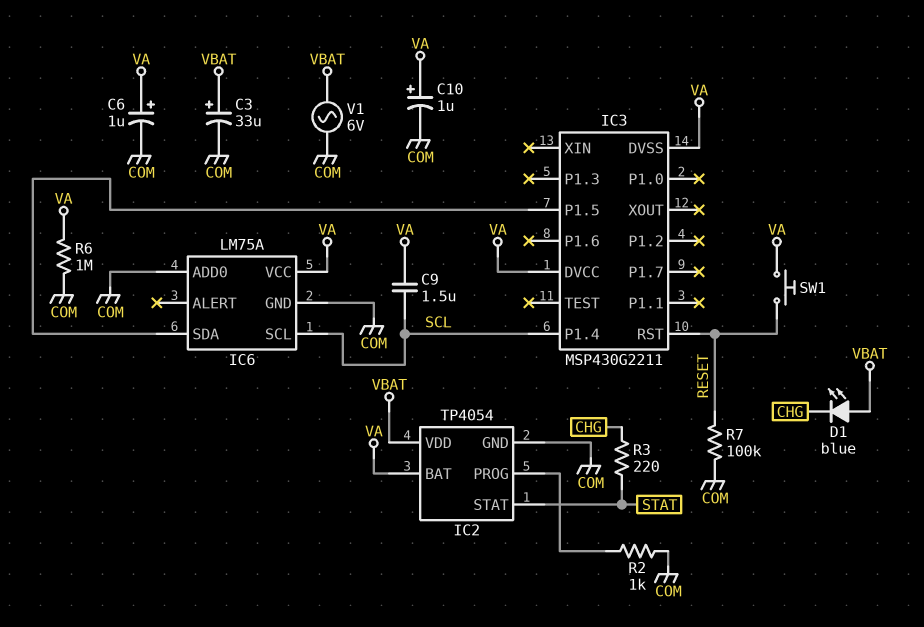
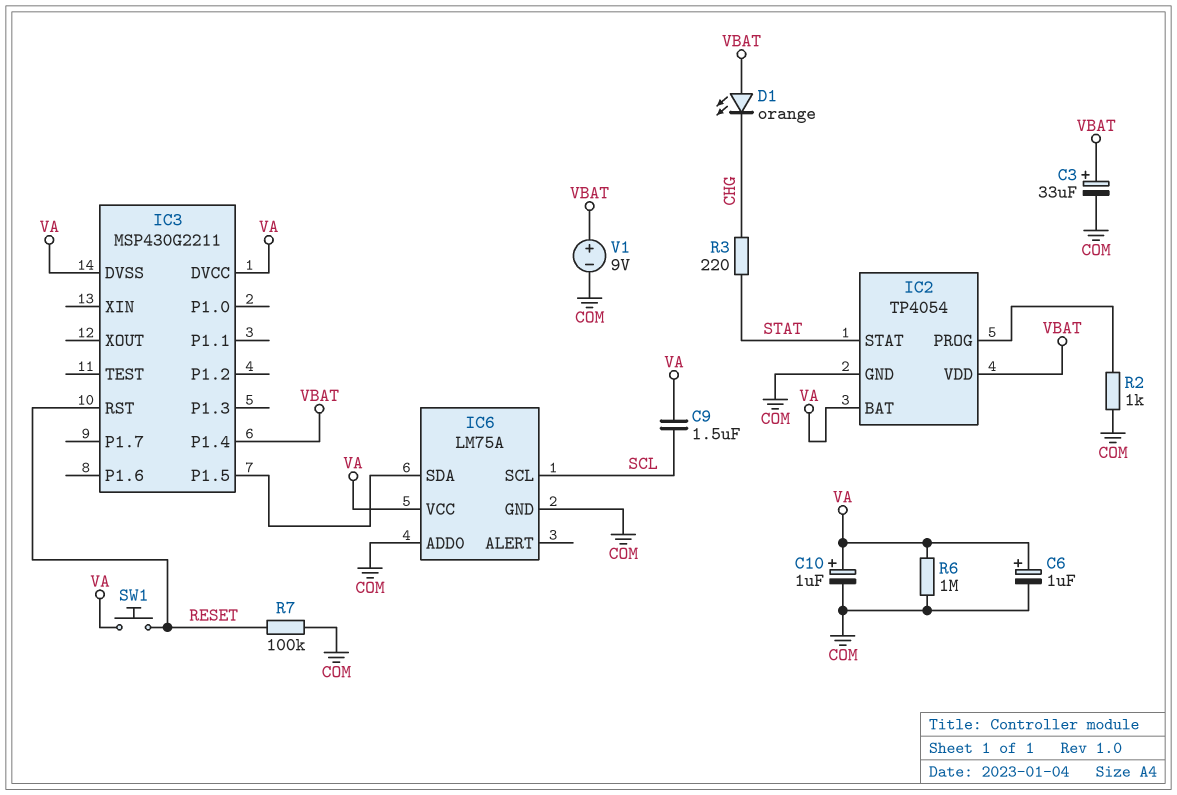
D1: LED blue (A VBAT, K CHG) -> LED orange (A VBAT, K CHG)
IC3 pin P1.4: SCL -> VBAT
V1: AC 6V (COM, VBAT) -> 9V (plus VBAT, minus COM)

